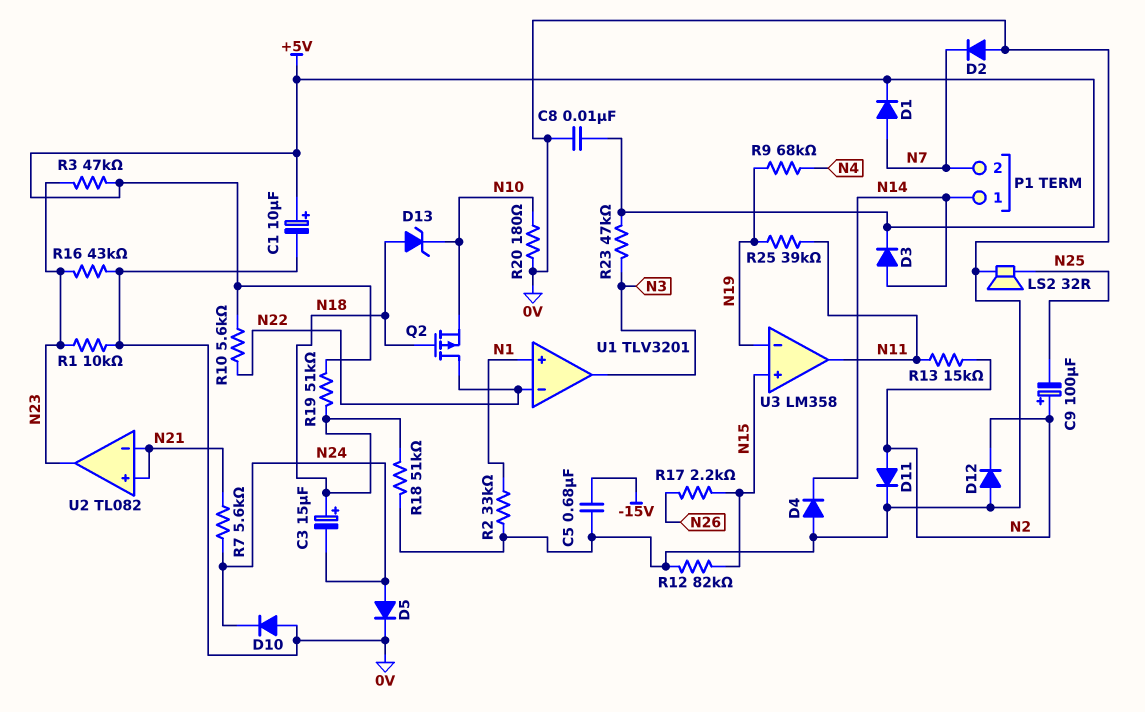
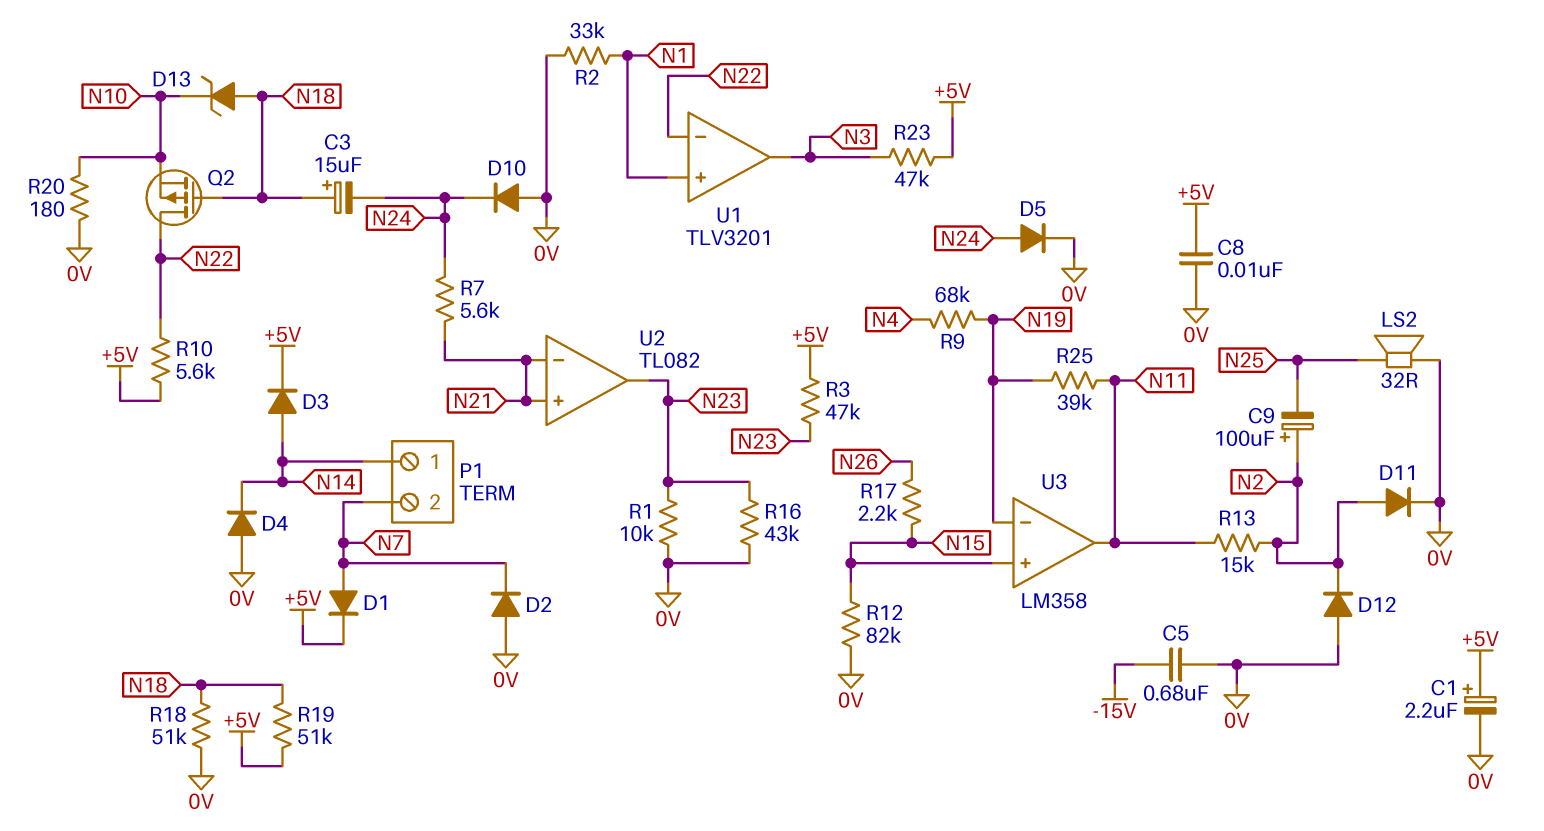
C1: 10uF (plus +5V, minus 0V) -> 2.2uF (plus +5V, minus 0V)

